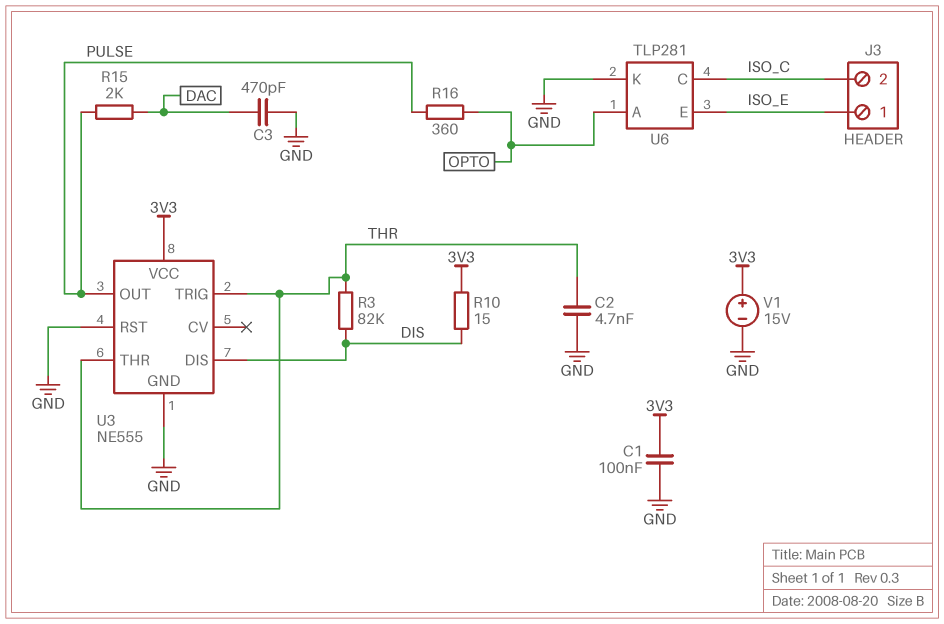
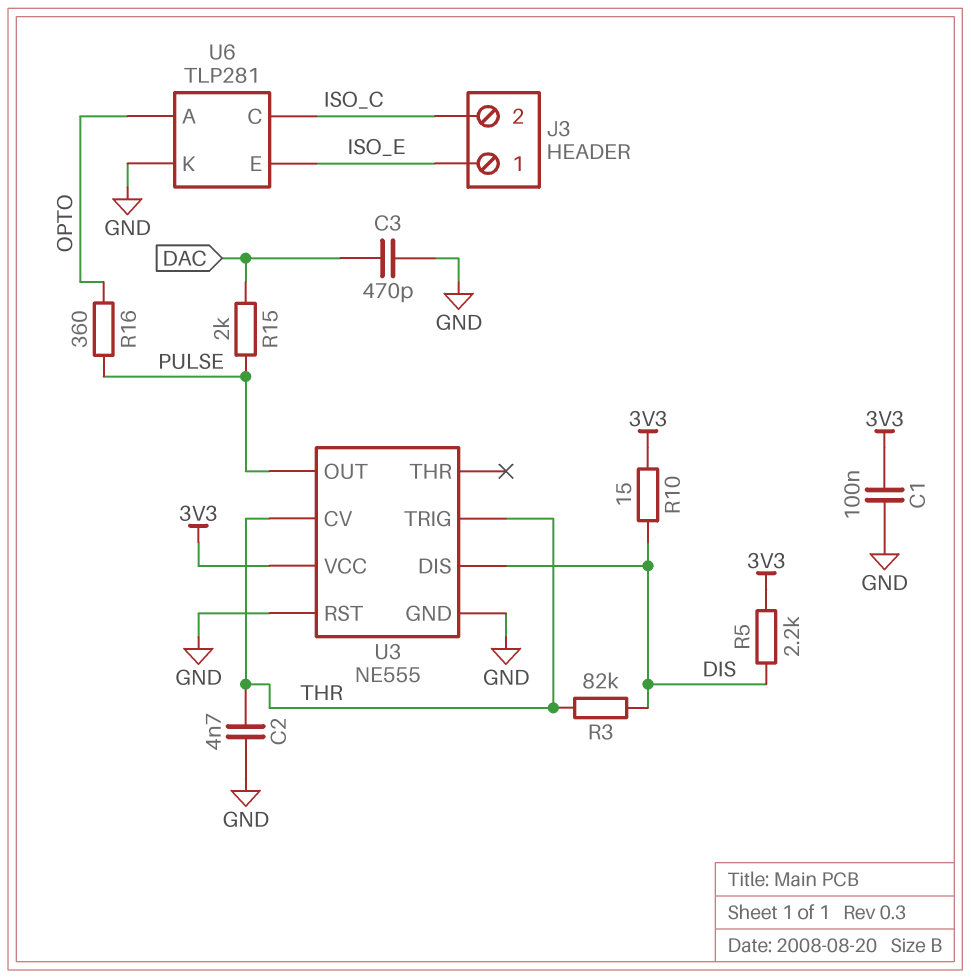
R5: none -> 2.2k (3V3, DIS)
U3 pin CV: none -> THR
U3 pin THR: THR -> none
V1: 15V (plus 3V3, minus GND) -> none

